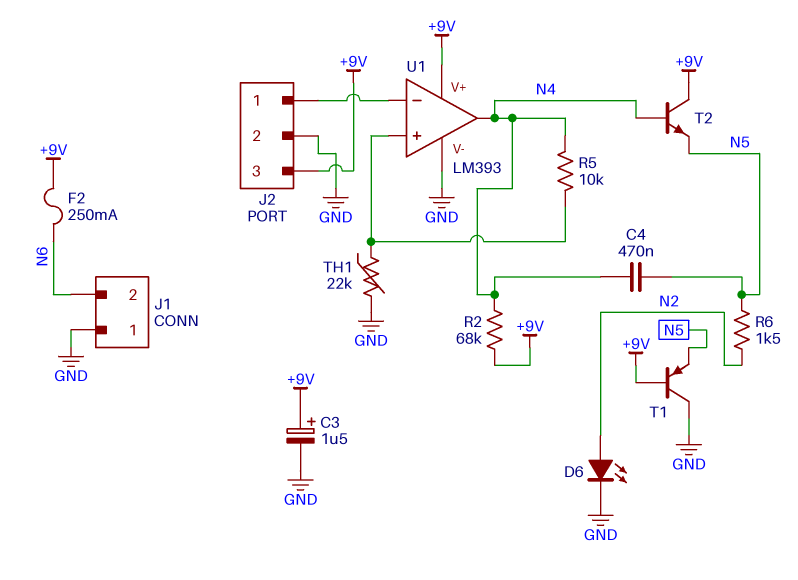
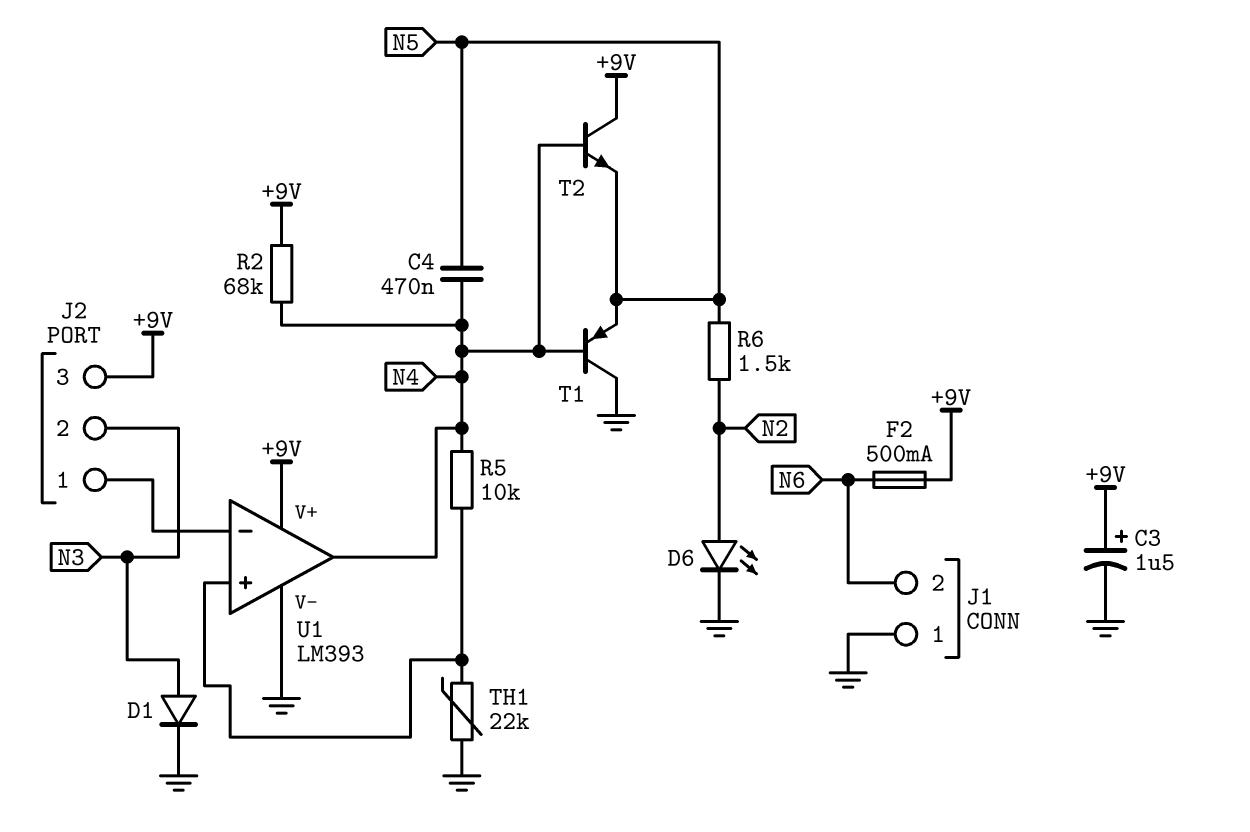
D1: none -> diode (A N3, K GND)
F2: 250mA (+9V, N6) -> 500mA (+9V, N6)
J2 pin 2: GND -> N3
T1: PNP (B +9V, C GND, E N5) -> PNP (B N4, C GND, E N5)

